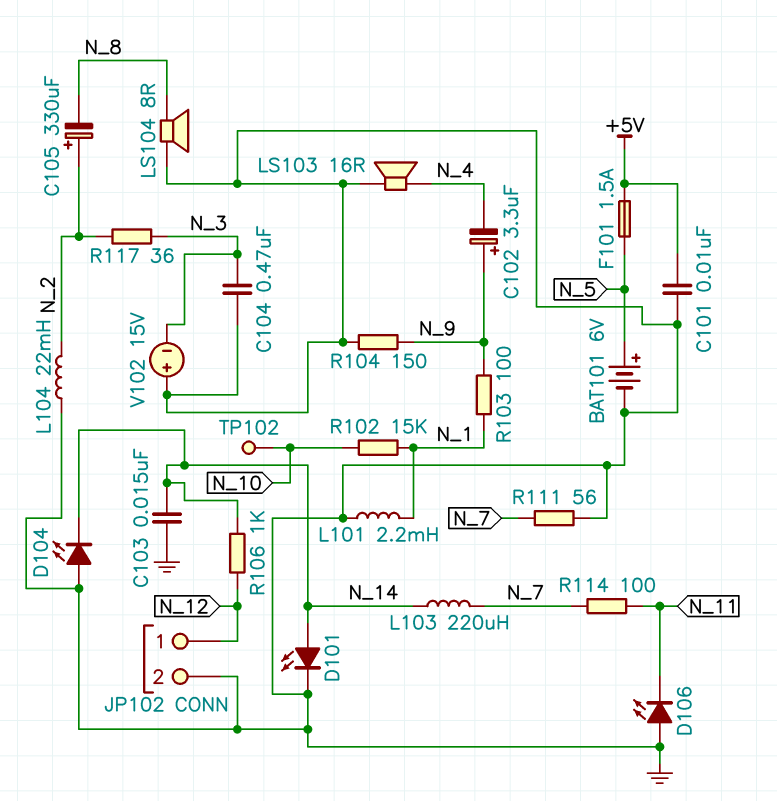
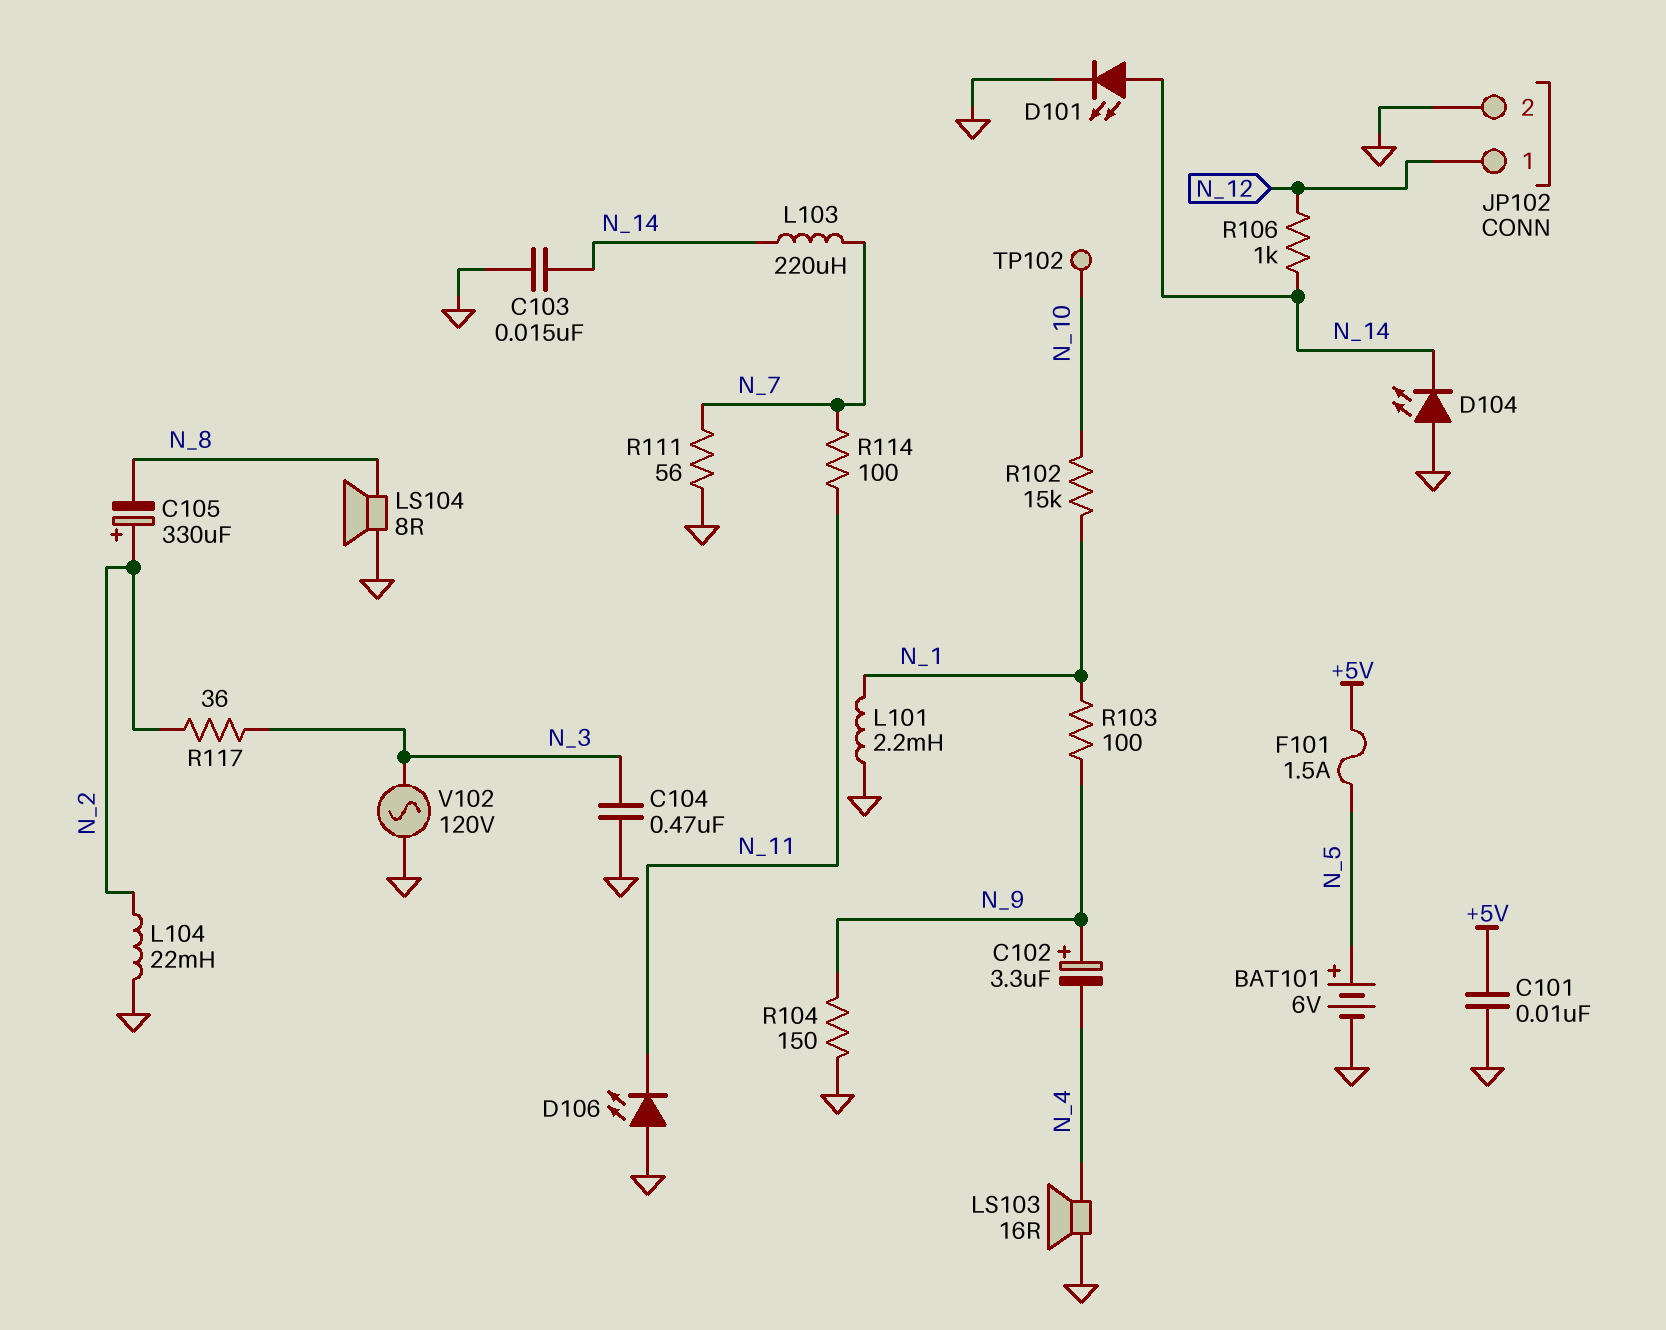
V102: 15V (plus GND, minus N_3) -> AC 120V (GND, N_3)

